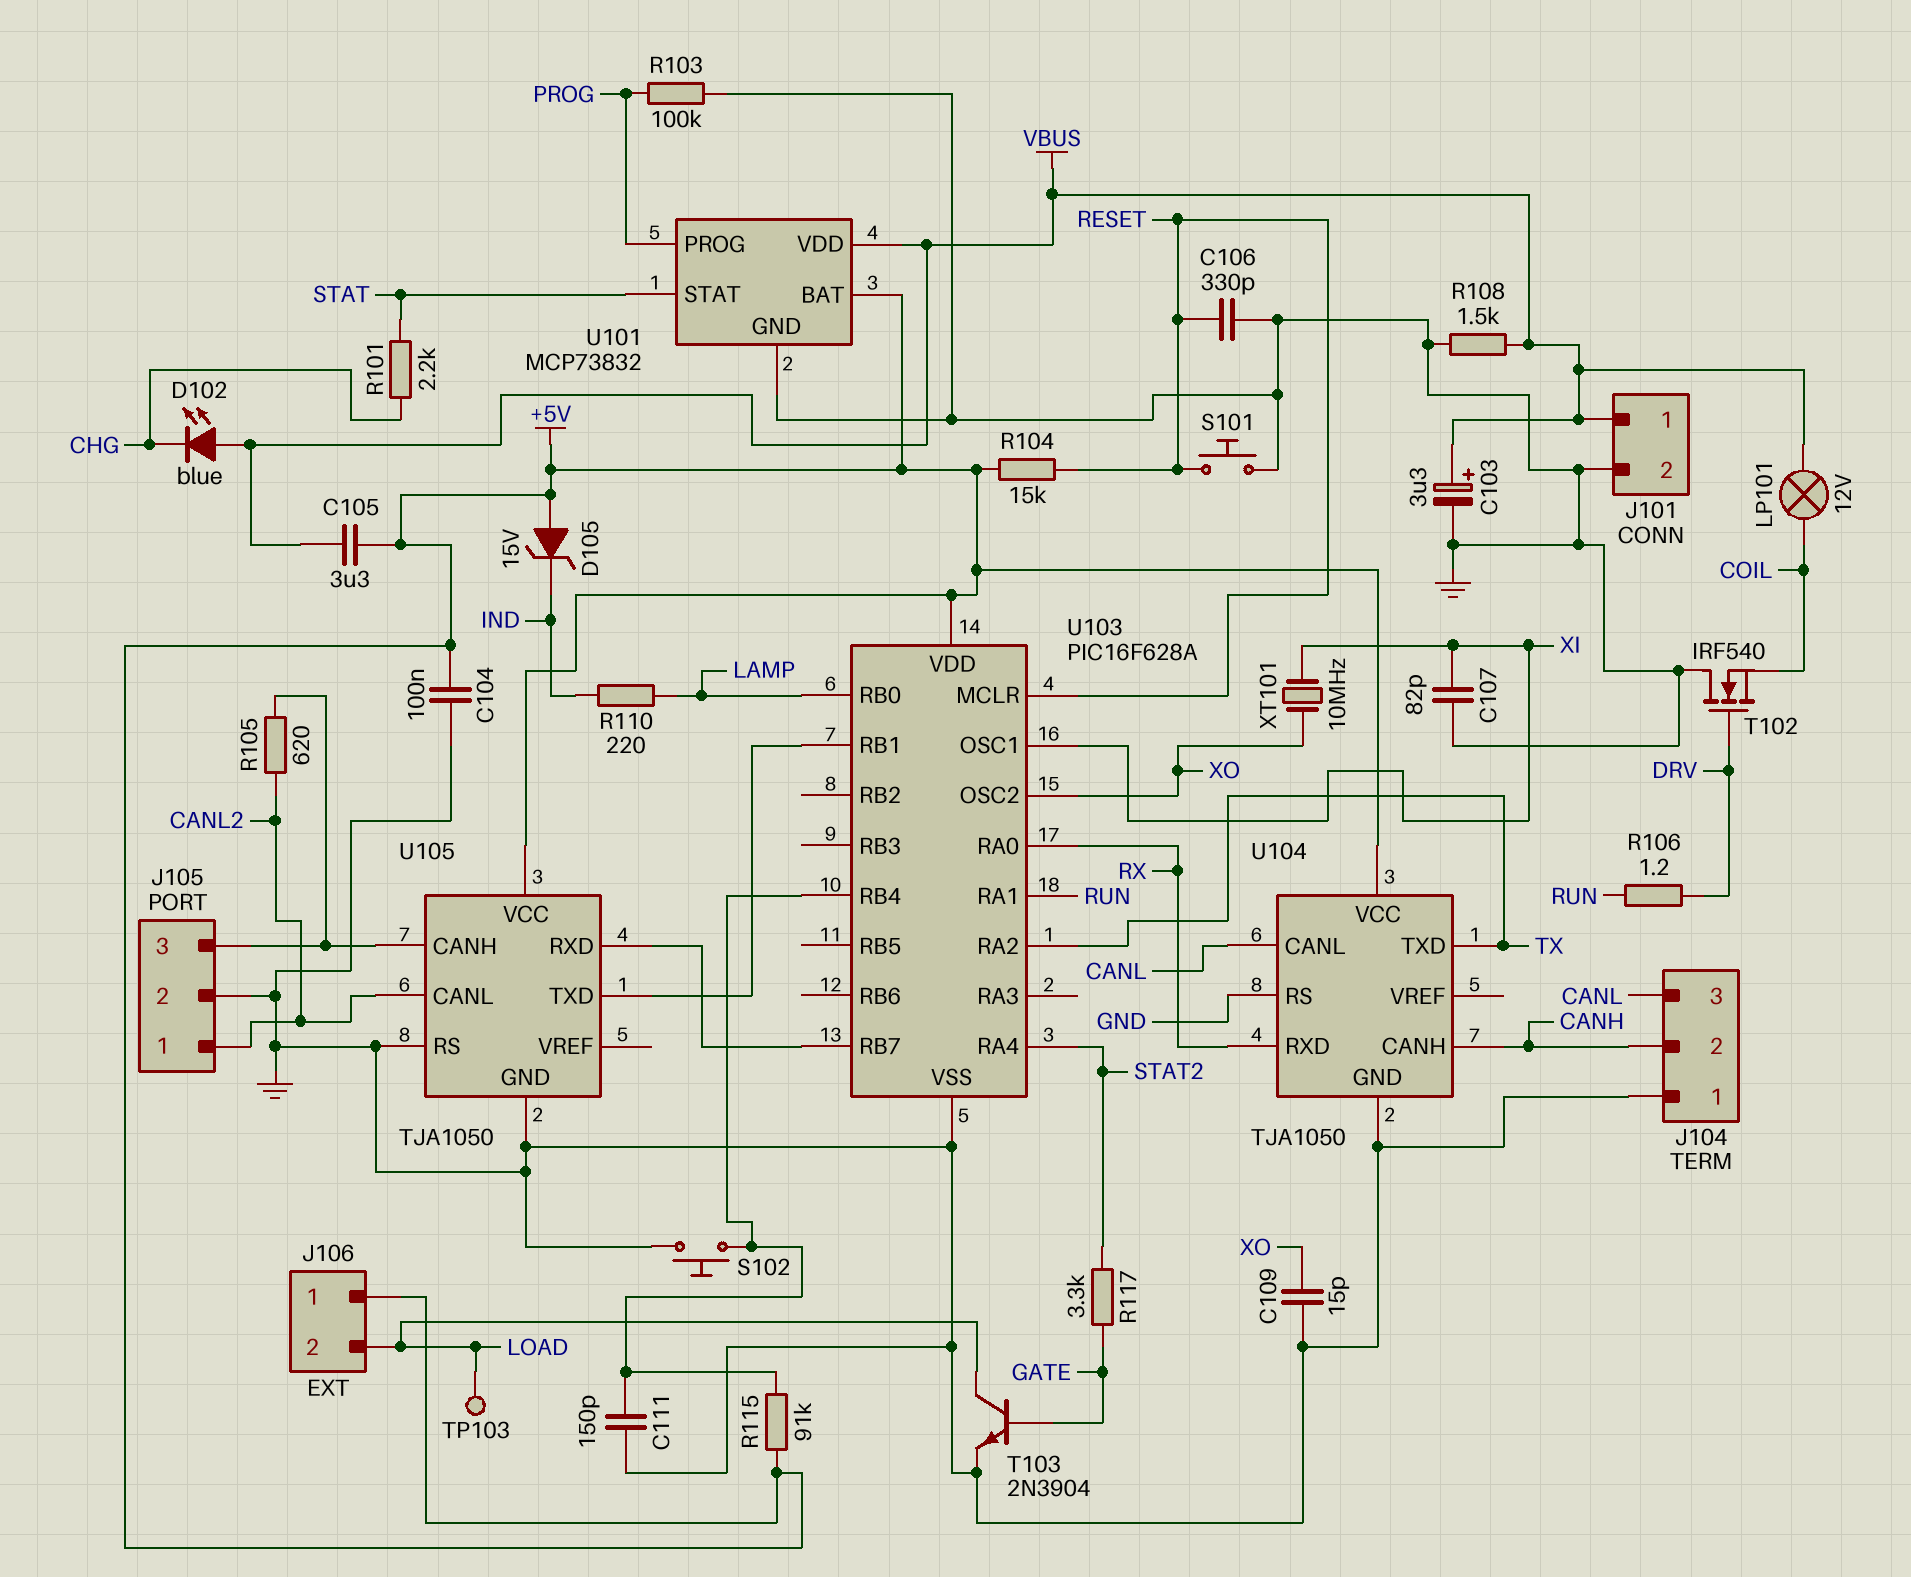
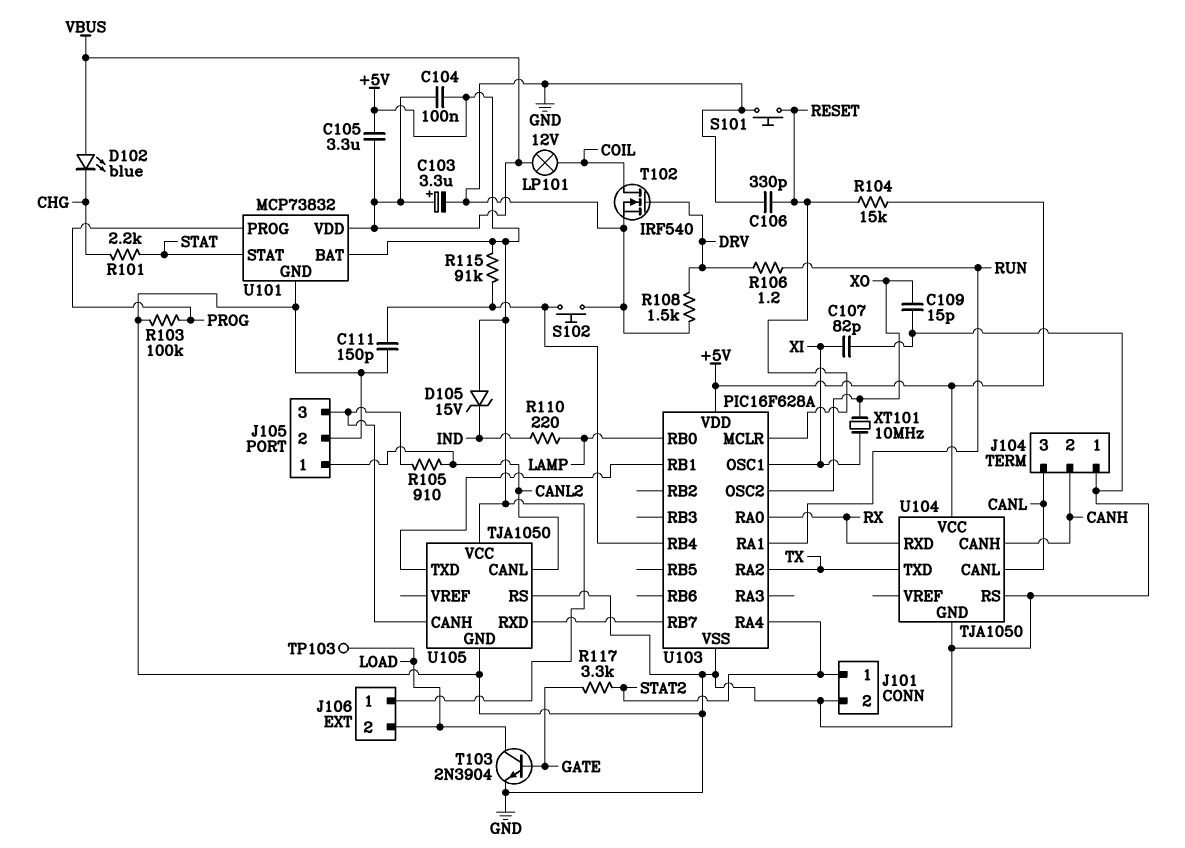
C104: 100nF (+5V, GND) -> 100nF (+5V, VBUS)
J101 pin 1: VBUS -> STAT2
R105: 620 (CANL2, J105/3) -> 910 (CANL2, J105/3)
R108: 1.5k (GND, VBUS) -> 1.5k (DRV, GND)
T102: NMOS IRF540 (G DRV, D GND, S COIL) -> NMOS IRF540 (G DRV, D COIL, S GND)

